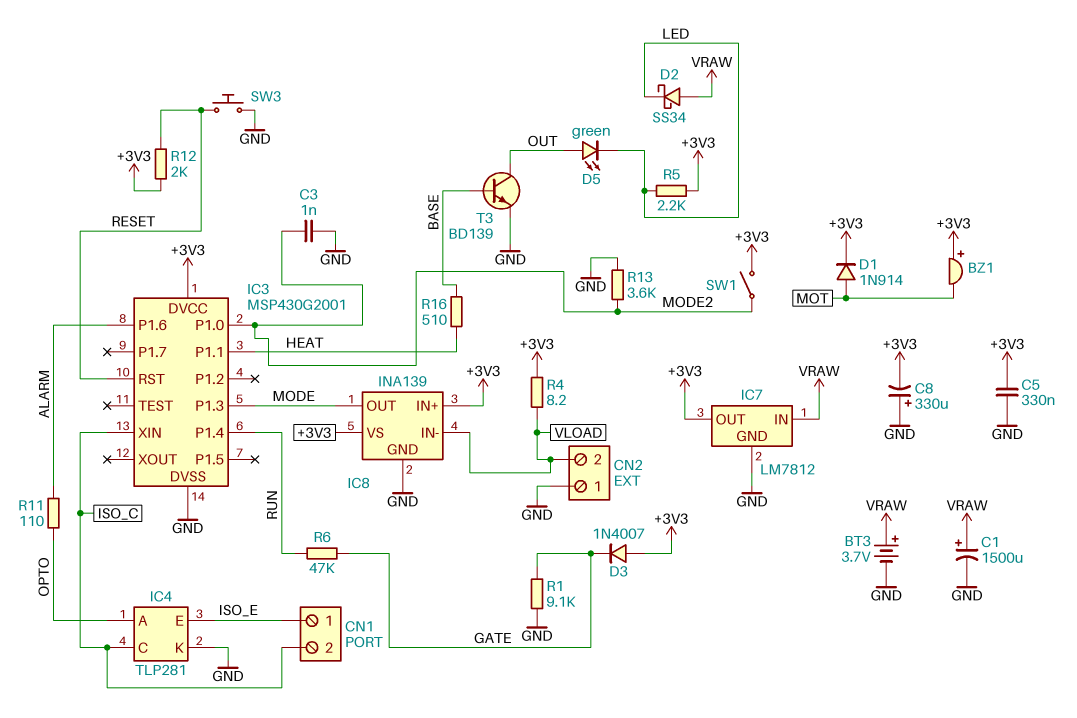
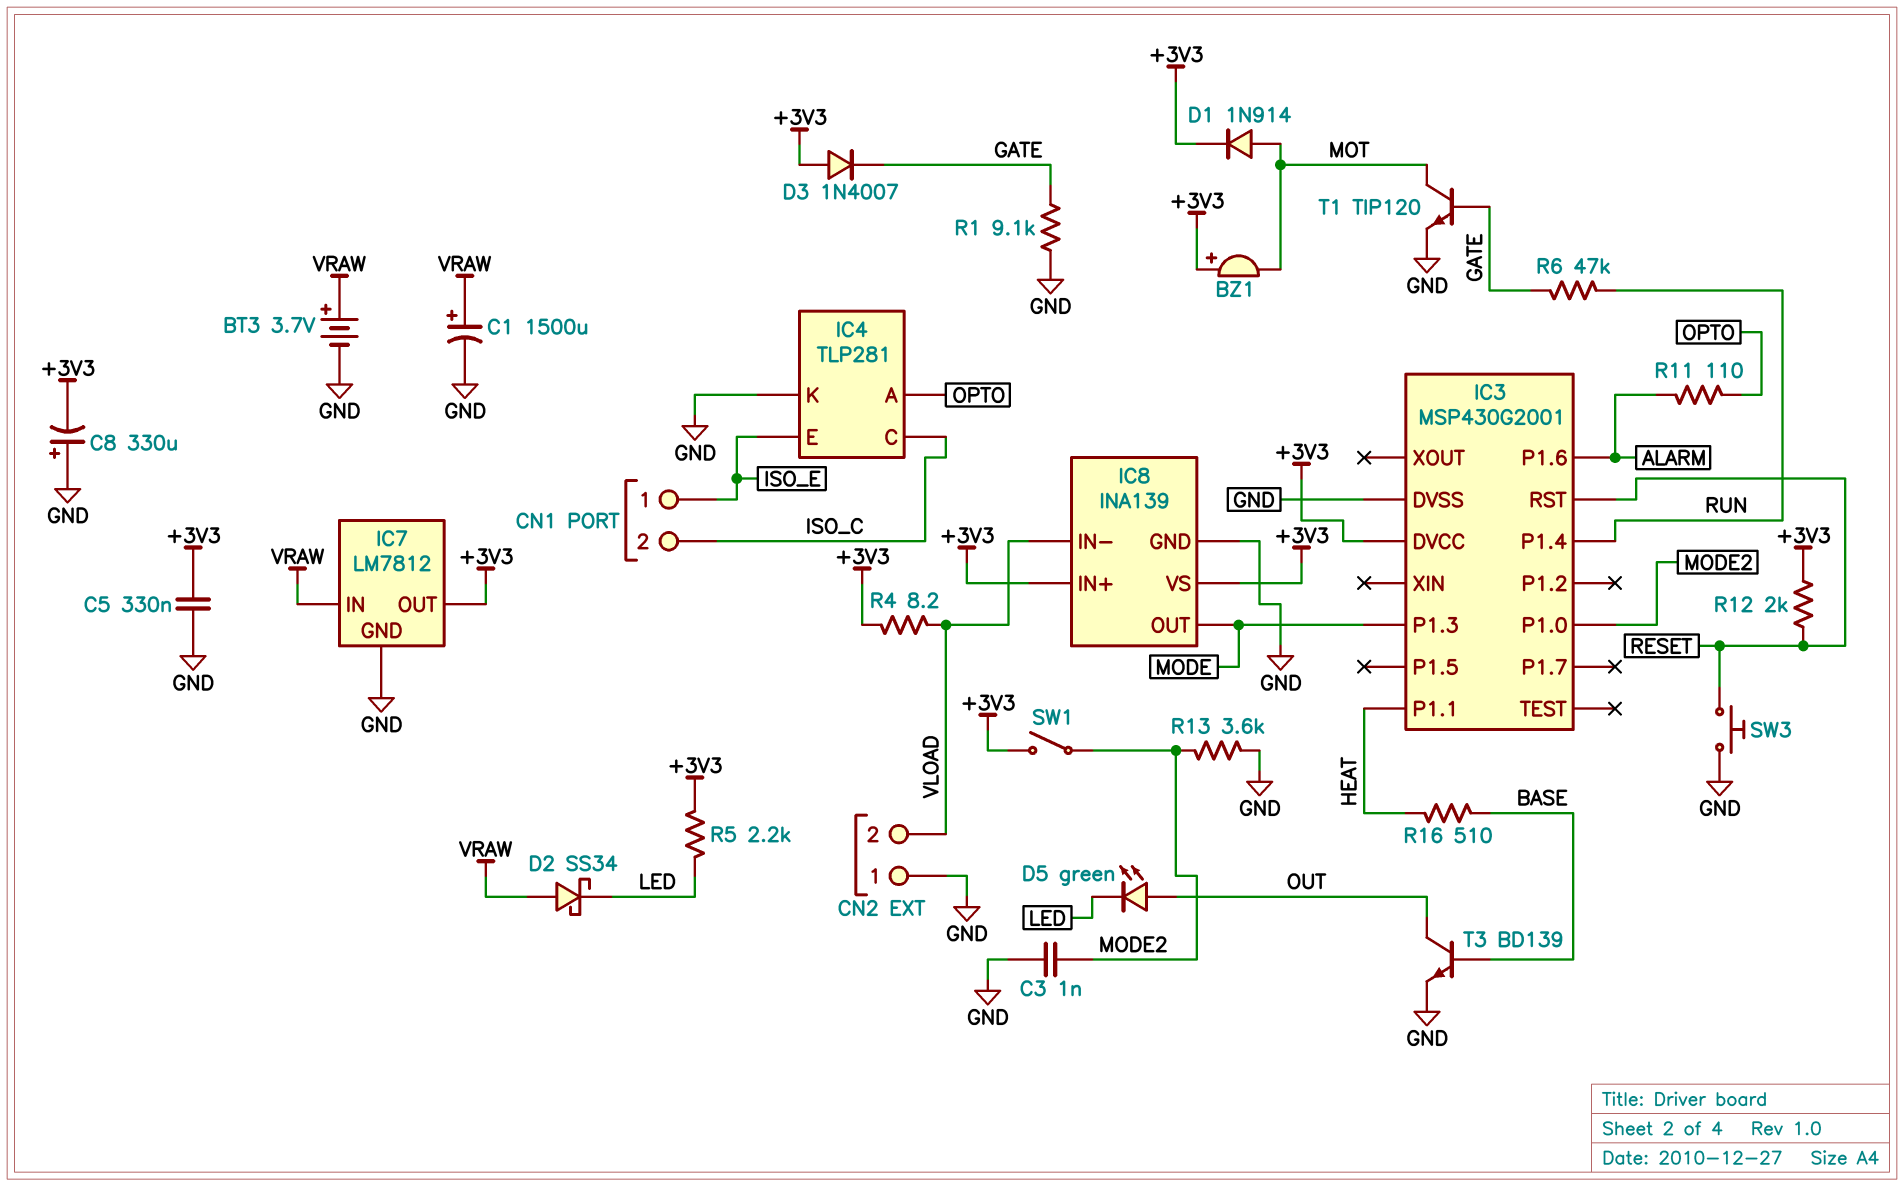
IC3 pin XIN: ISO_C -> none
T1: none -> NPN TIP120 (B GATE, C MOT, E GND)

